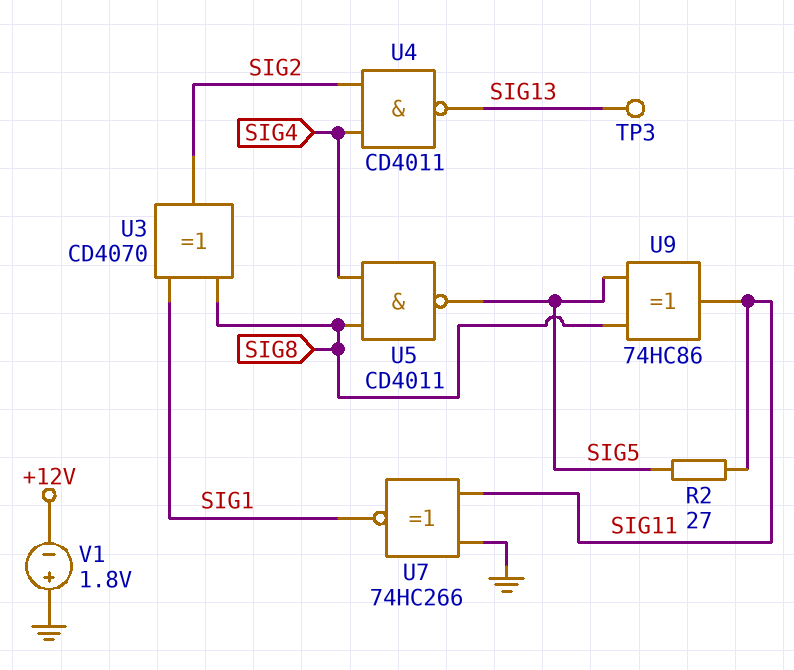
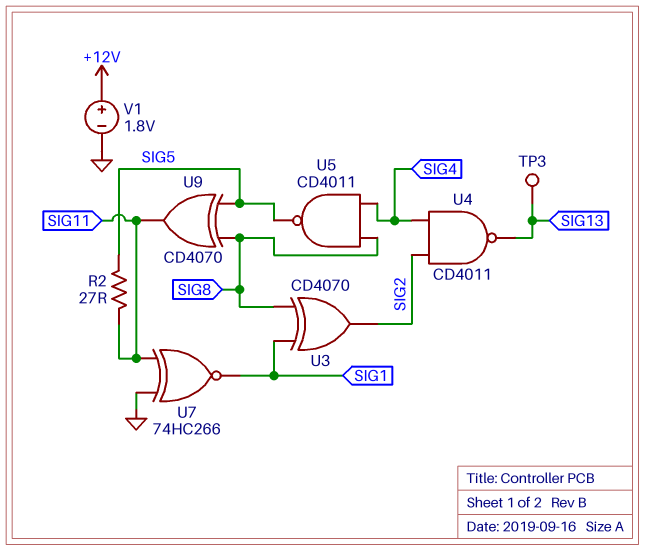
U9: XOR 74HC86 (in SIG5, in SIG8, out SIG11) -> XOR CD4070 (in SIG5, in SIG8, out SIG11)
V1: 1.8V (plus GND, minus +12V) -> 1.8V (plus +12V, minus GND)

